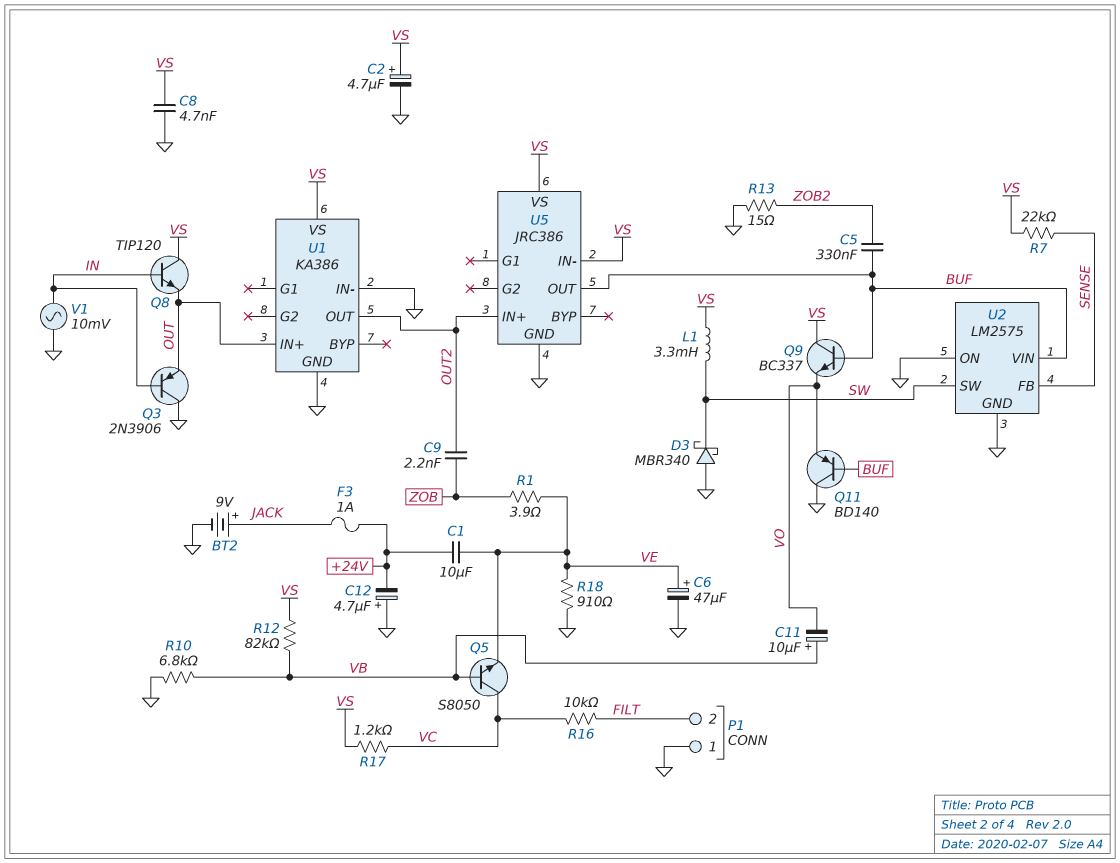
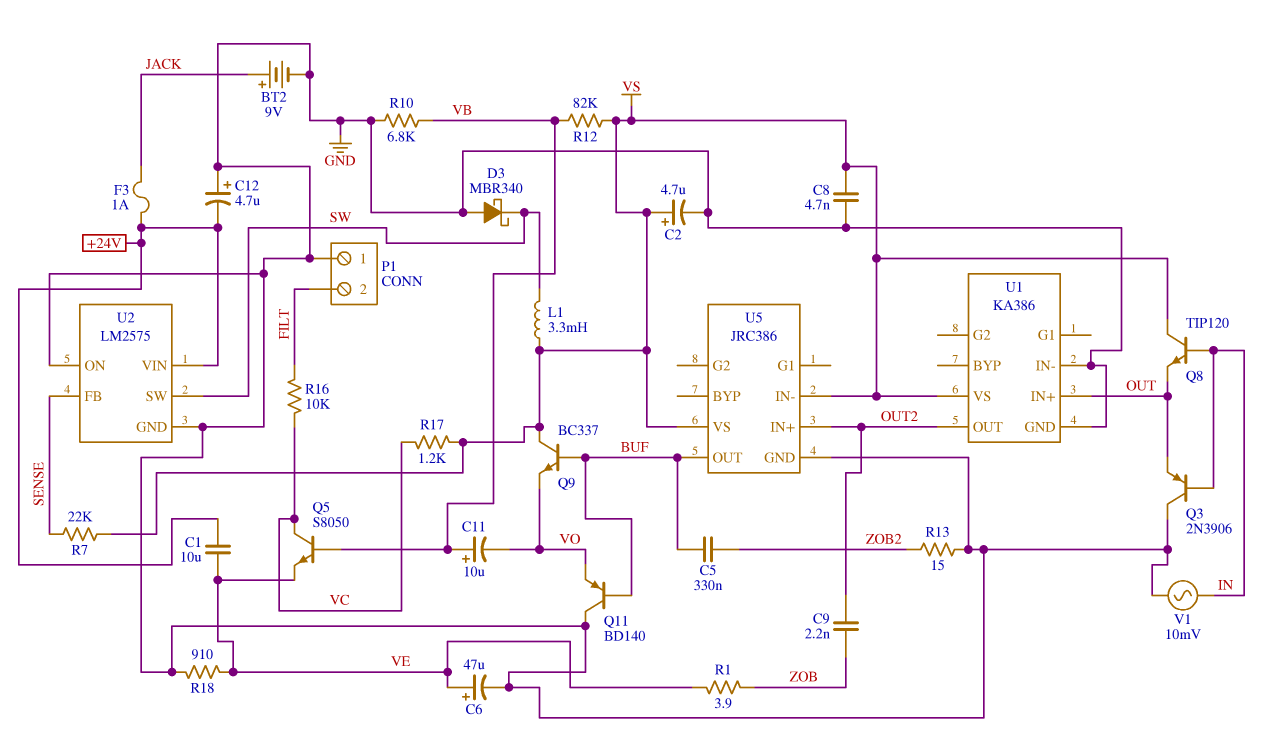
U2 pin VIN: BUF -> +24V

